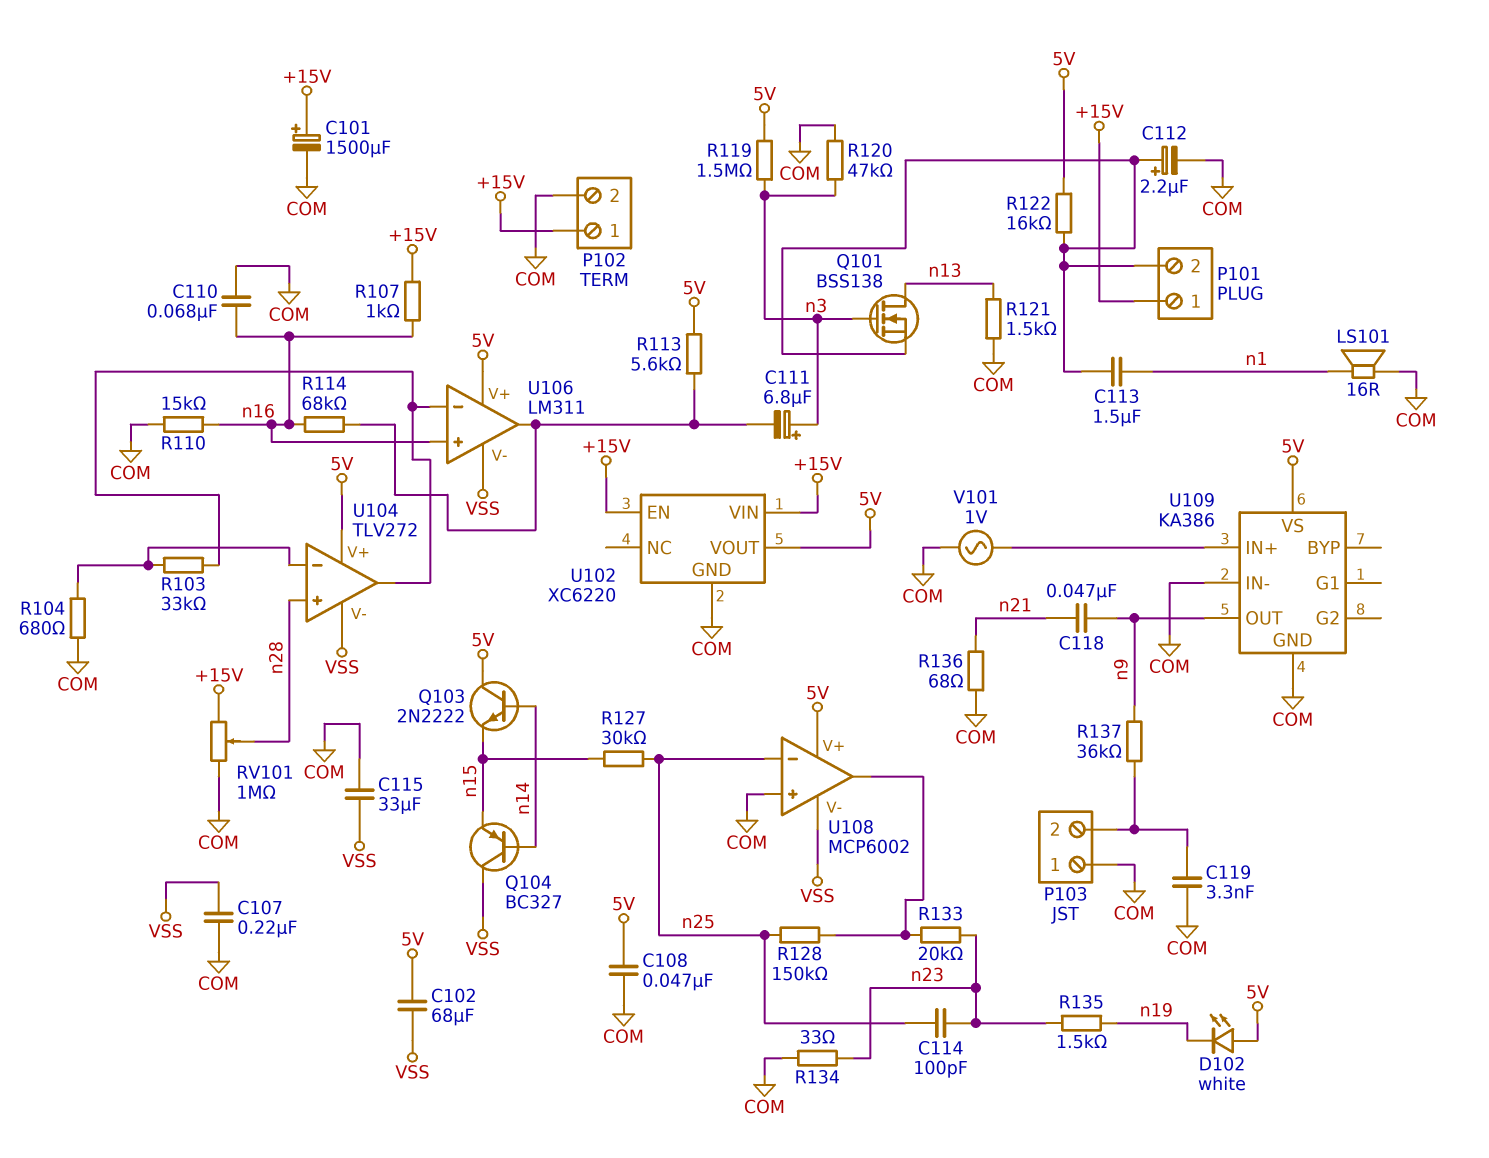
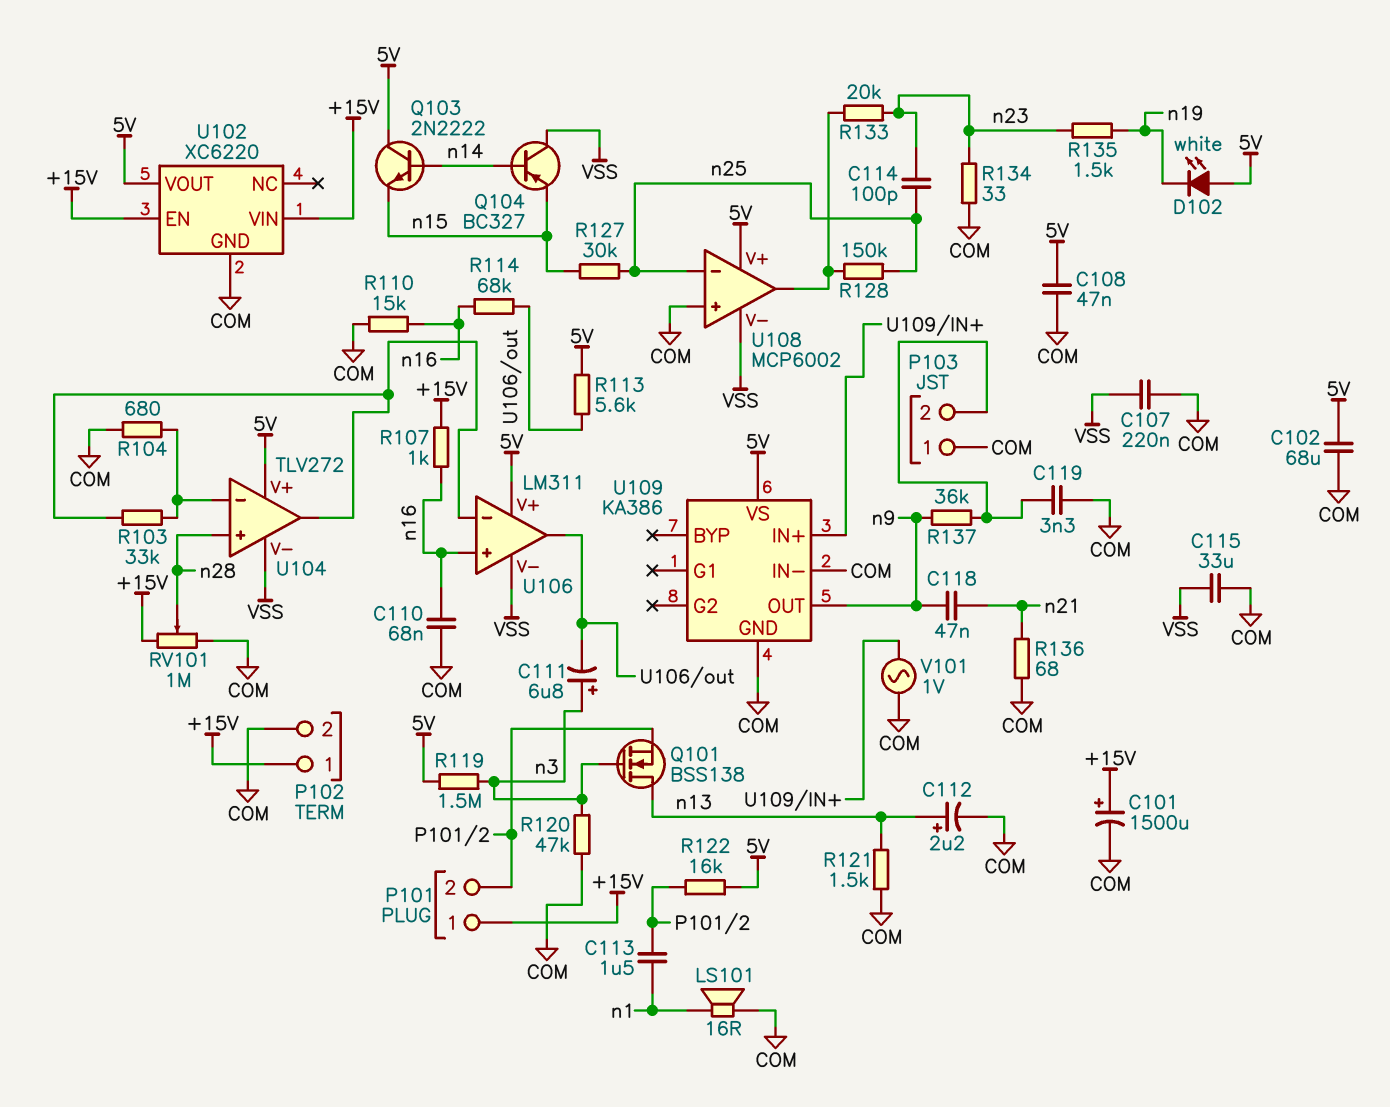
C102: 68uF (5V, VSS) -> 68uF (5V, COM)
C112: 2.2uF (plus P101/2, minus COM) -> 2.2uF (plus n13, minus COM)

